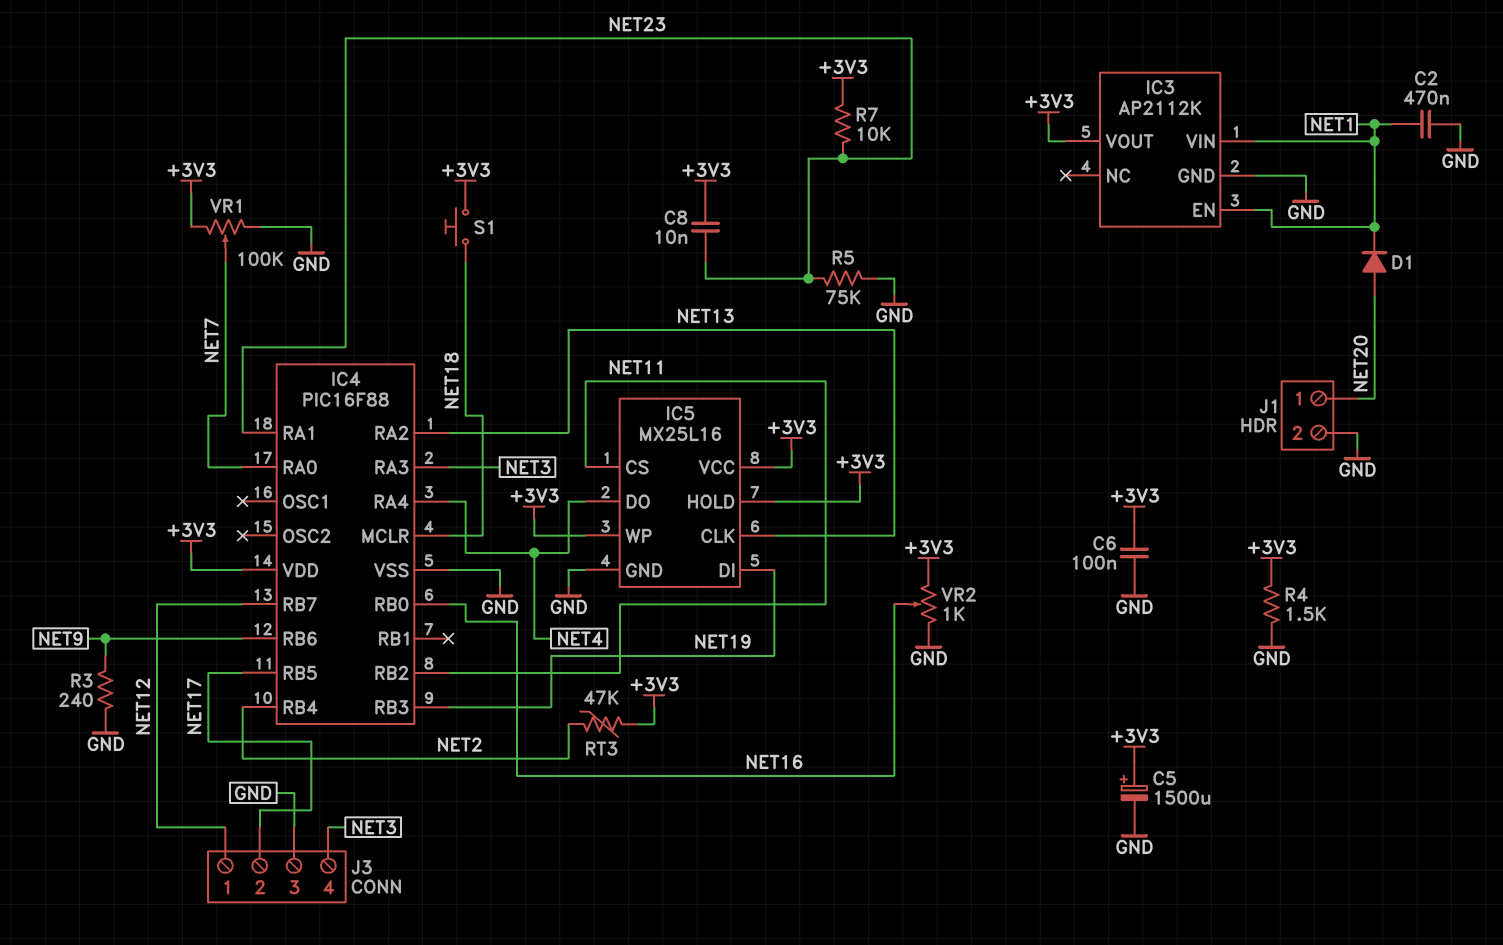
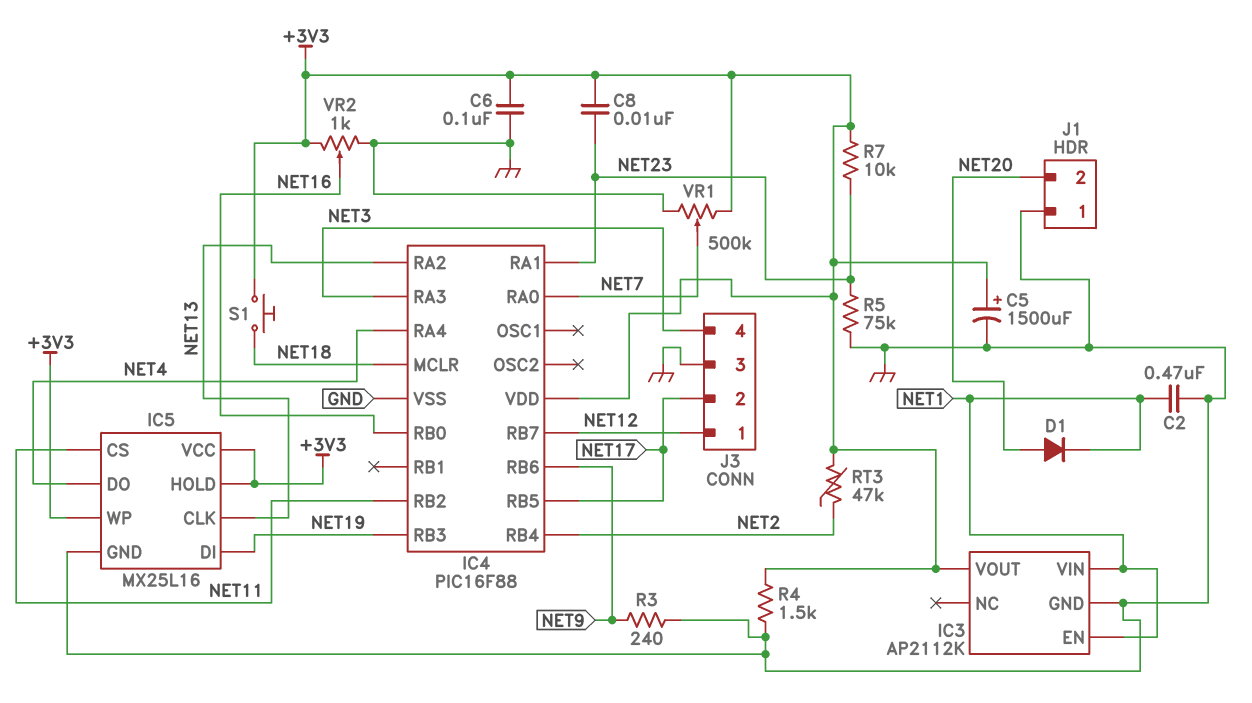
J1 pin 1: NET20 -> GND
J1 pin 2: GND -> NET20
VR1: 100k (+3V3, GND, wiper NET7) -> 500k (+3V3, GND, wiper NET7)

